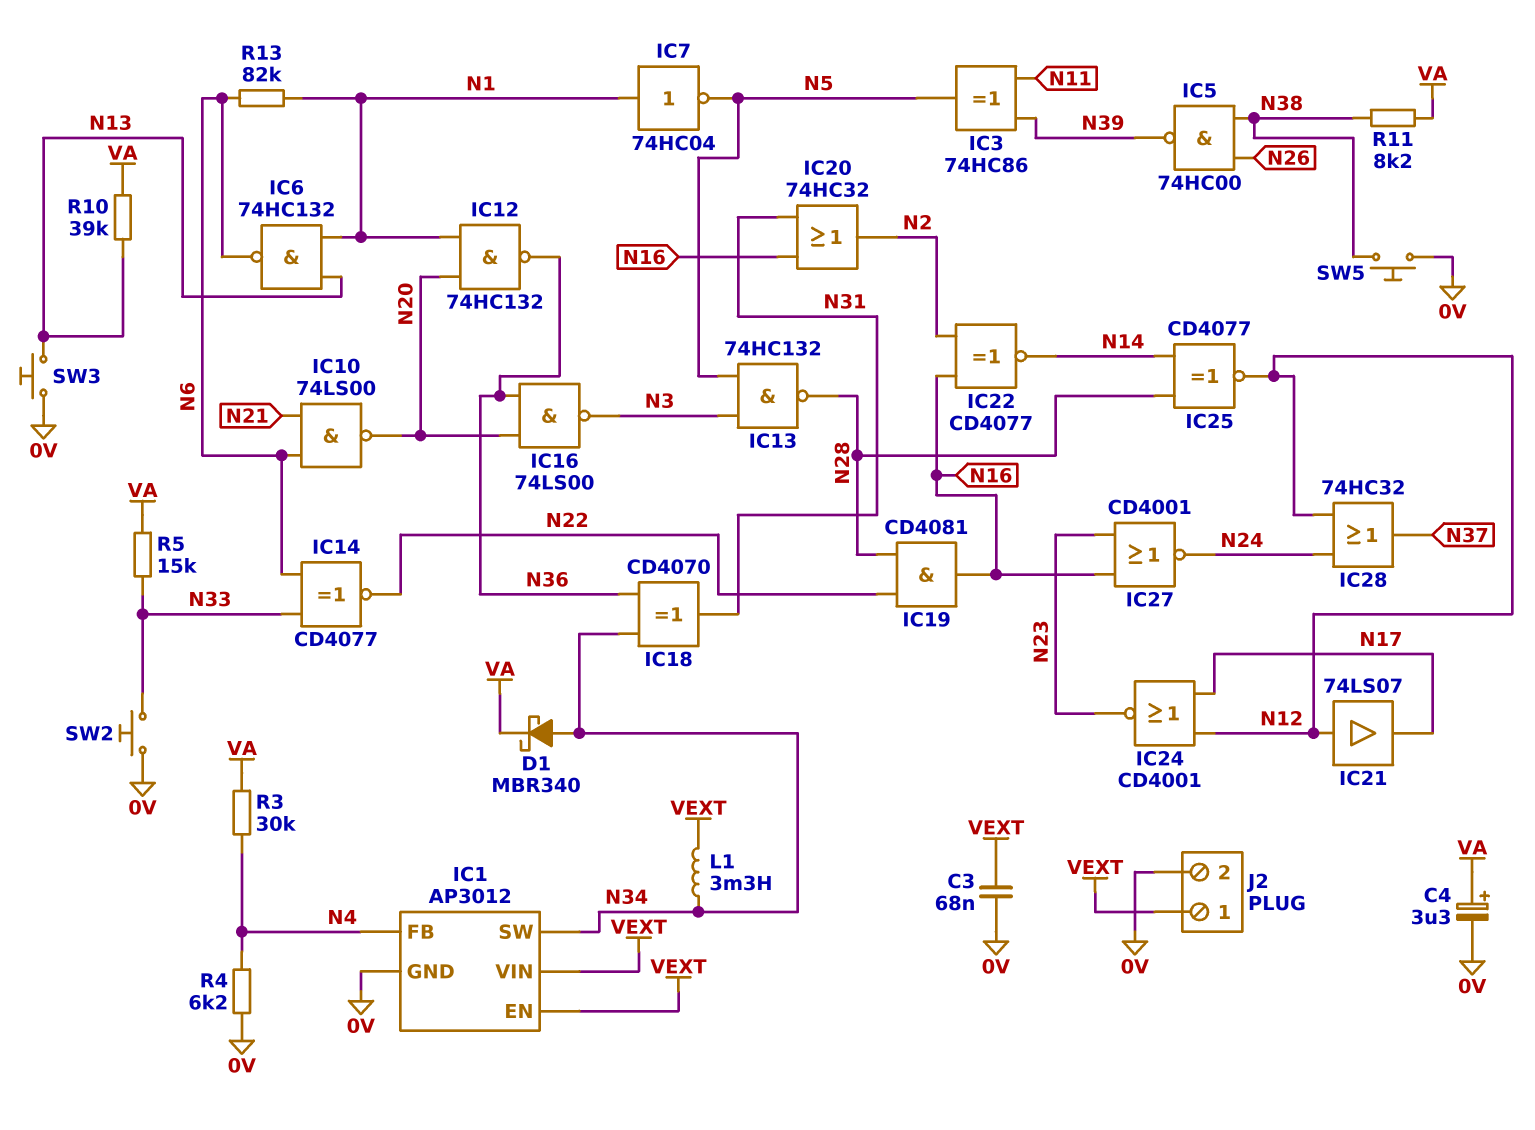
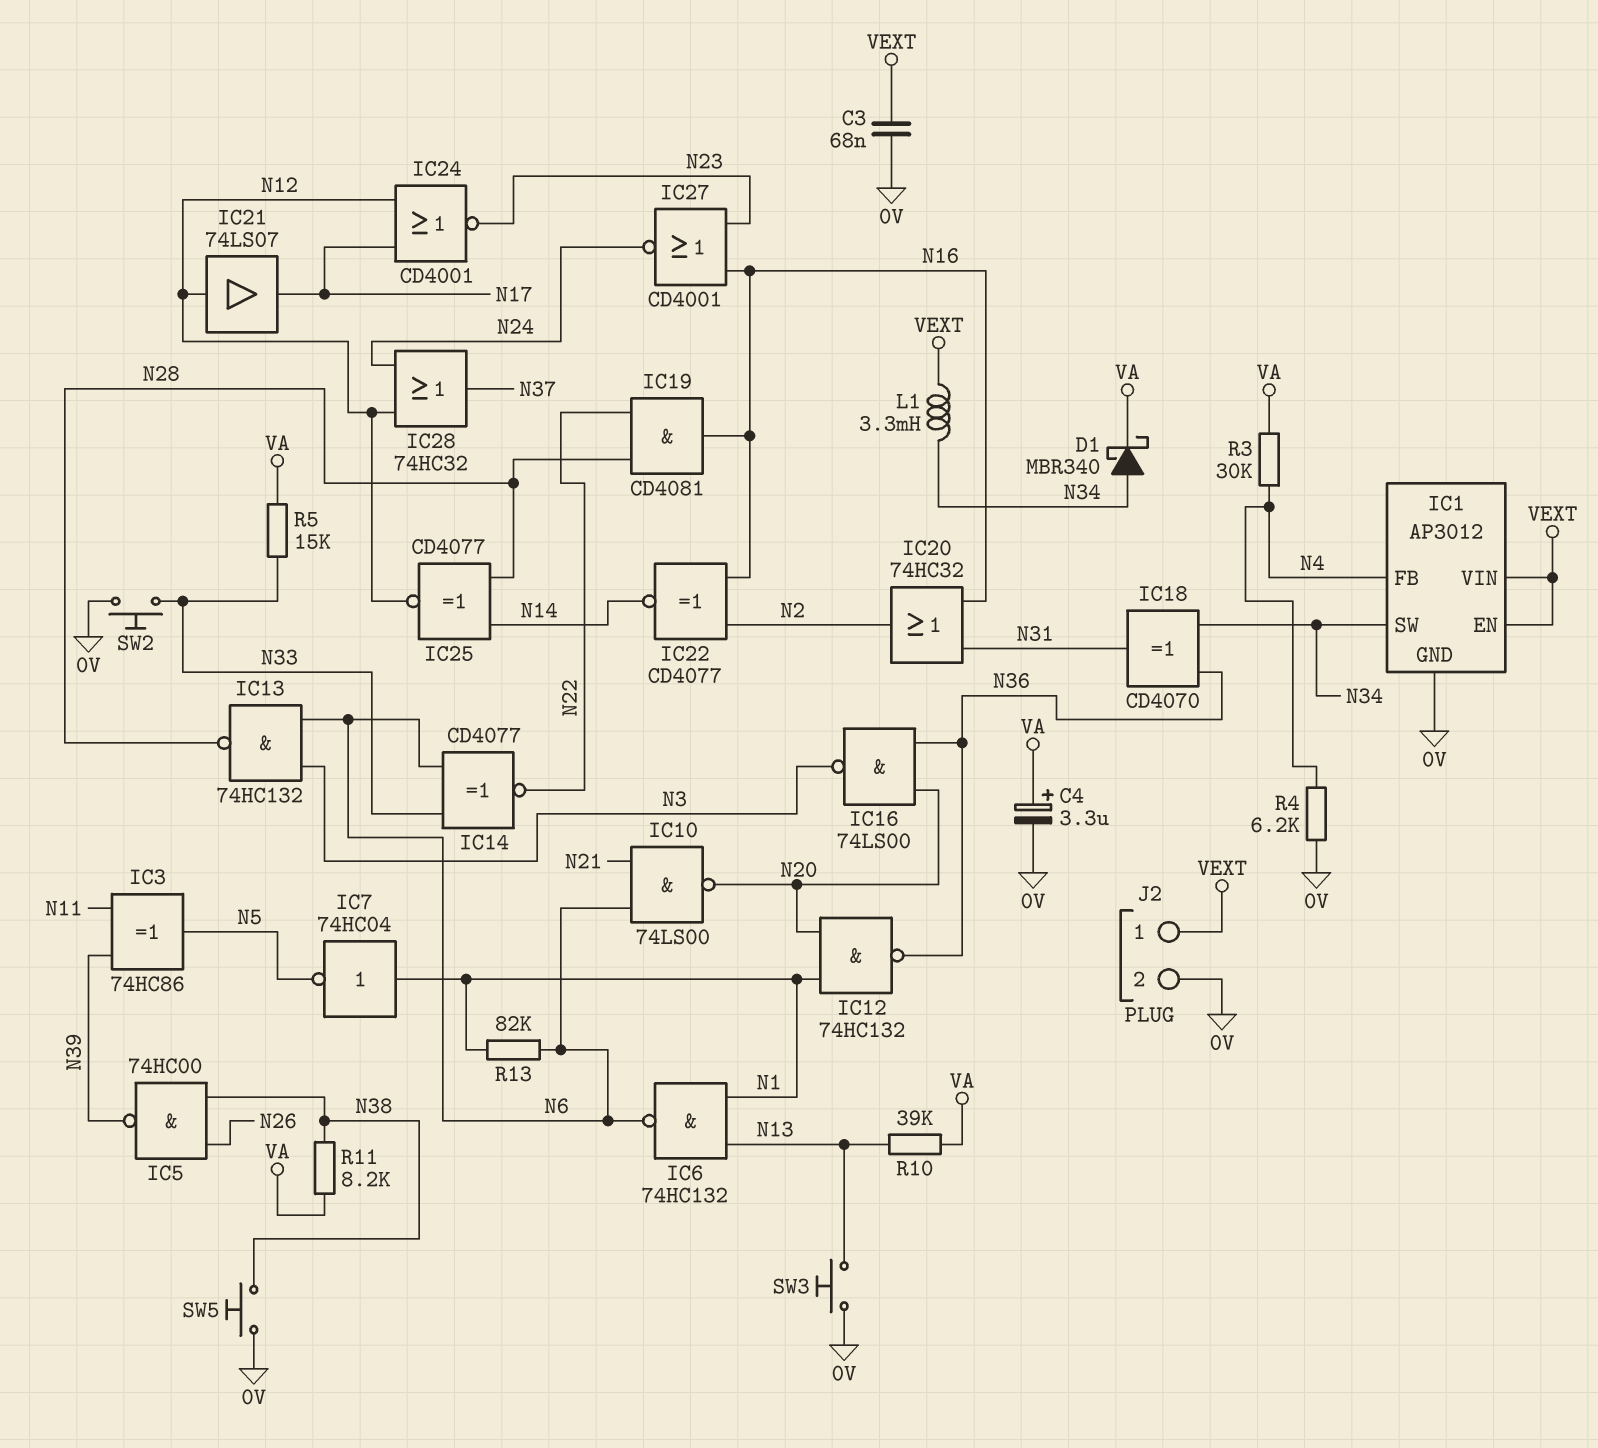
IC13: NAND 74HC132 (in N3, in N5, out N28) -> NAND 74HC132 (in N3, in N6, out N28)

